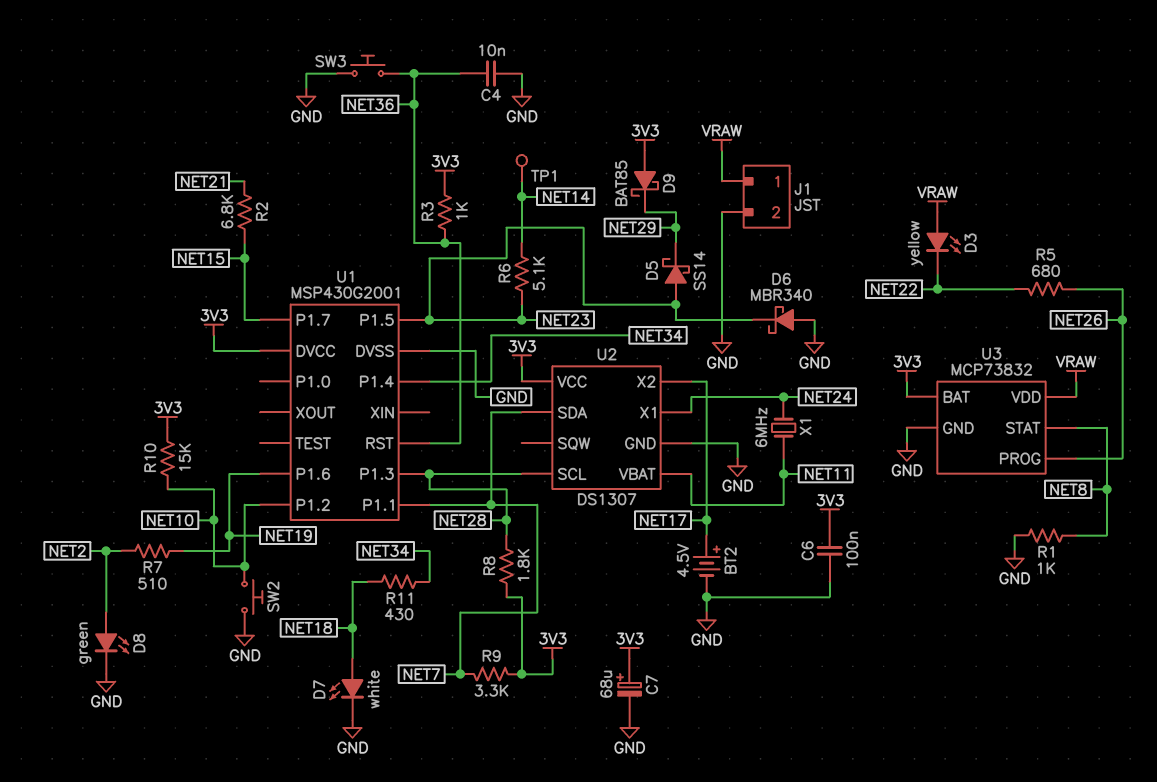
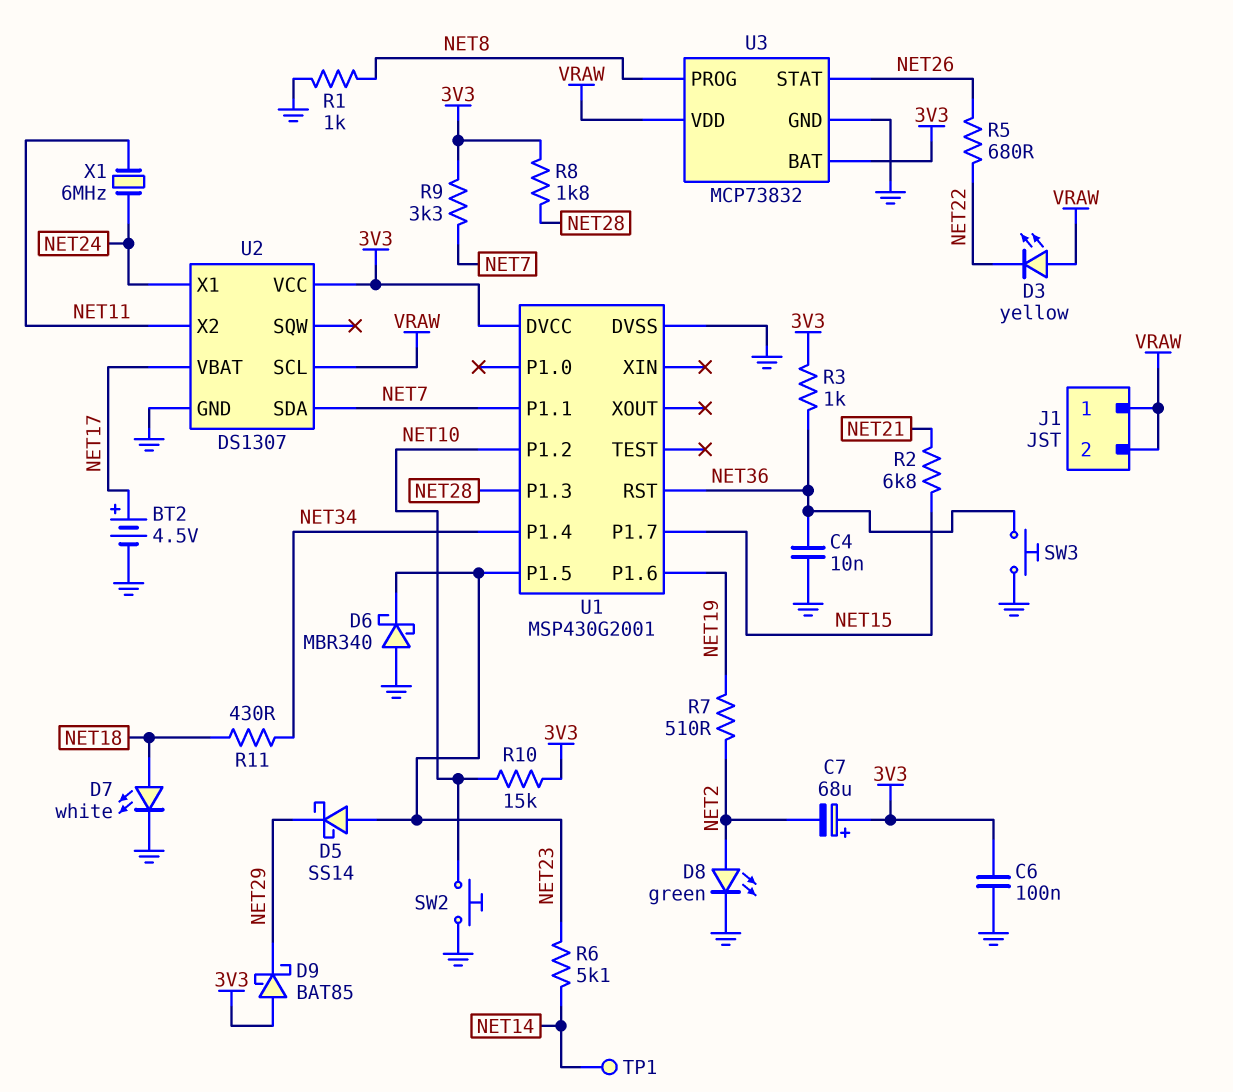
C7: 68uF (plus 3V3, minus GND) -> 68uF (plus 3V3, minus NET2)
J1 pin 2: GND -> VRAW
U2 pin SCL: NET28 -> VRAW
U2 pin VBAT: NET11 -> NET17
U2 pin X2: NET17 -> NET11
U3 pin PROG: NET26 -> NET8
U3 pin STAT: NET8 -> NET26

